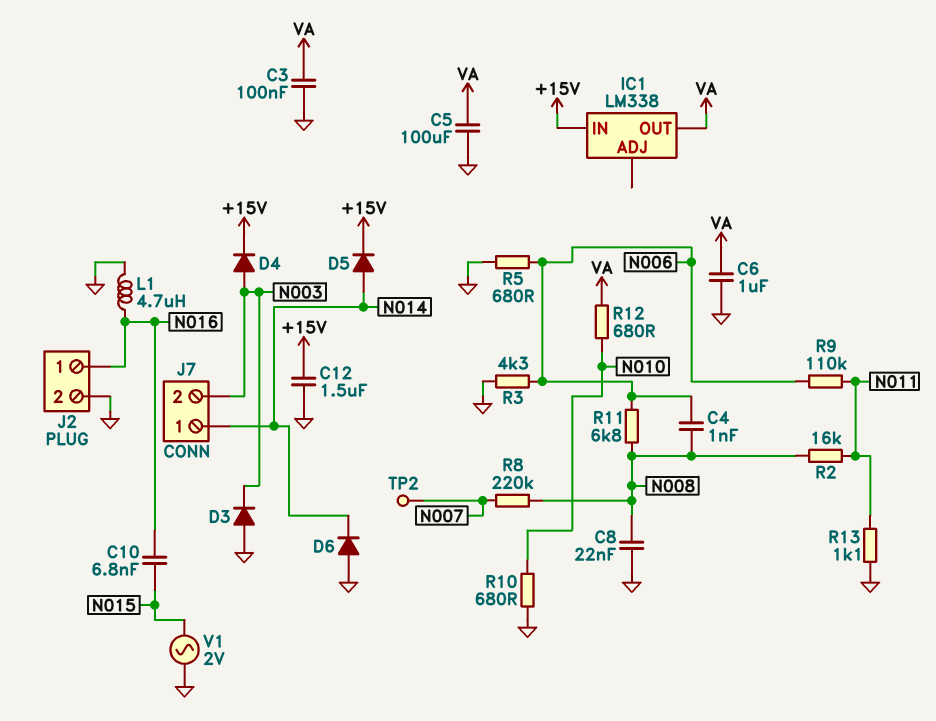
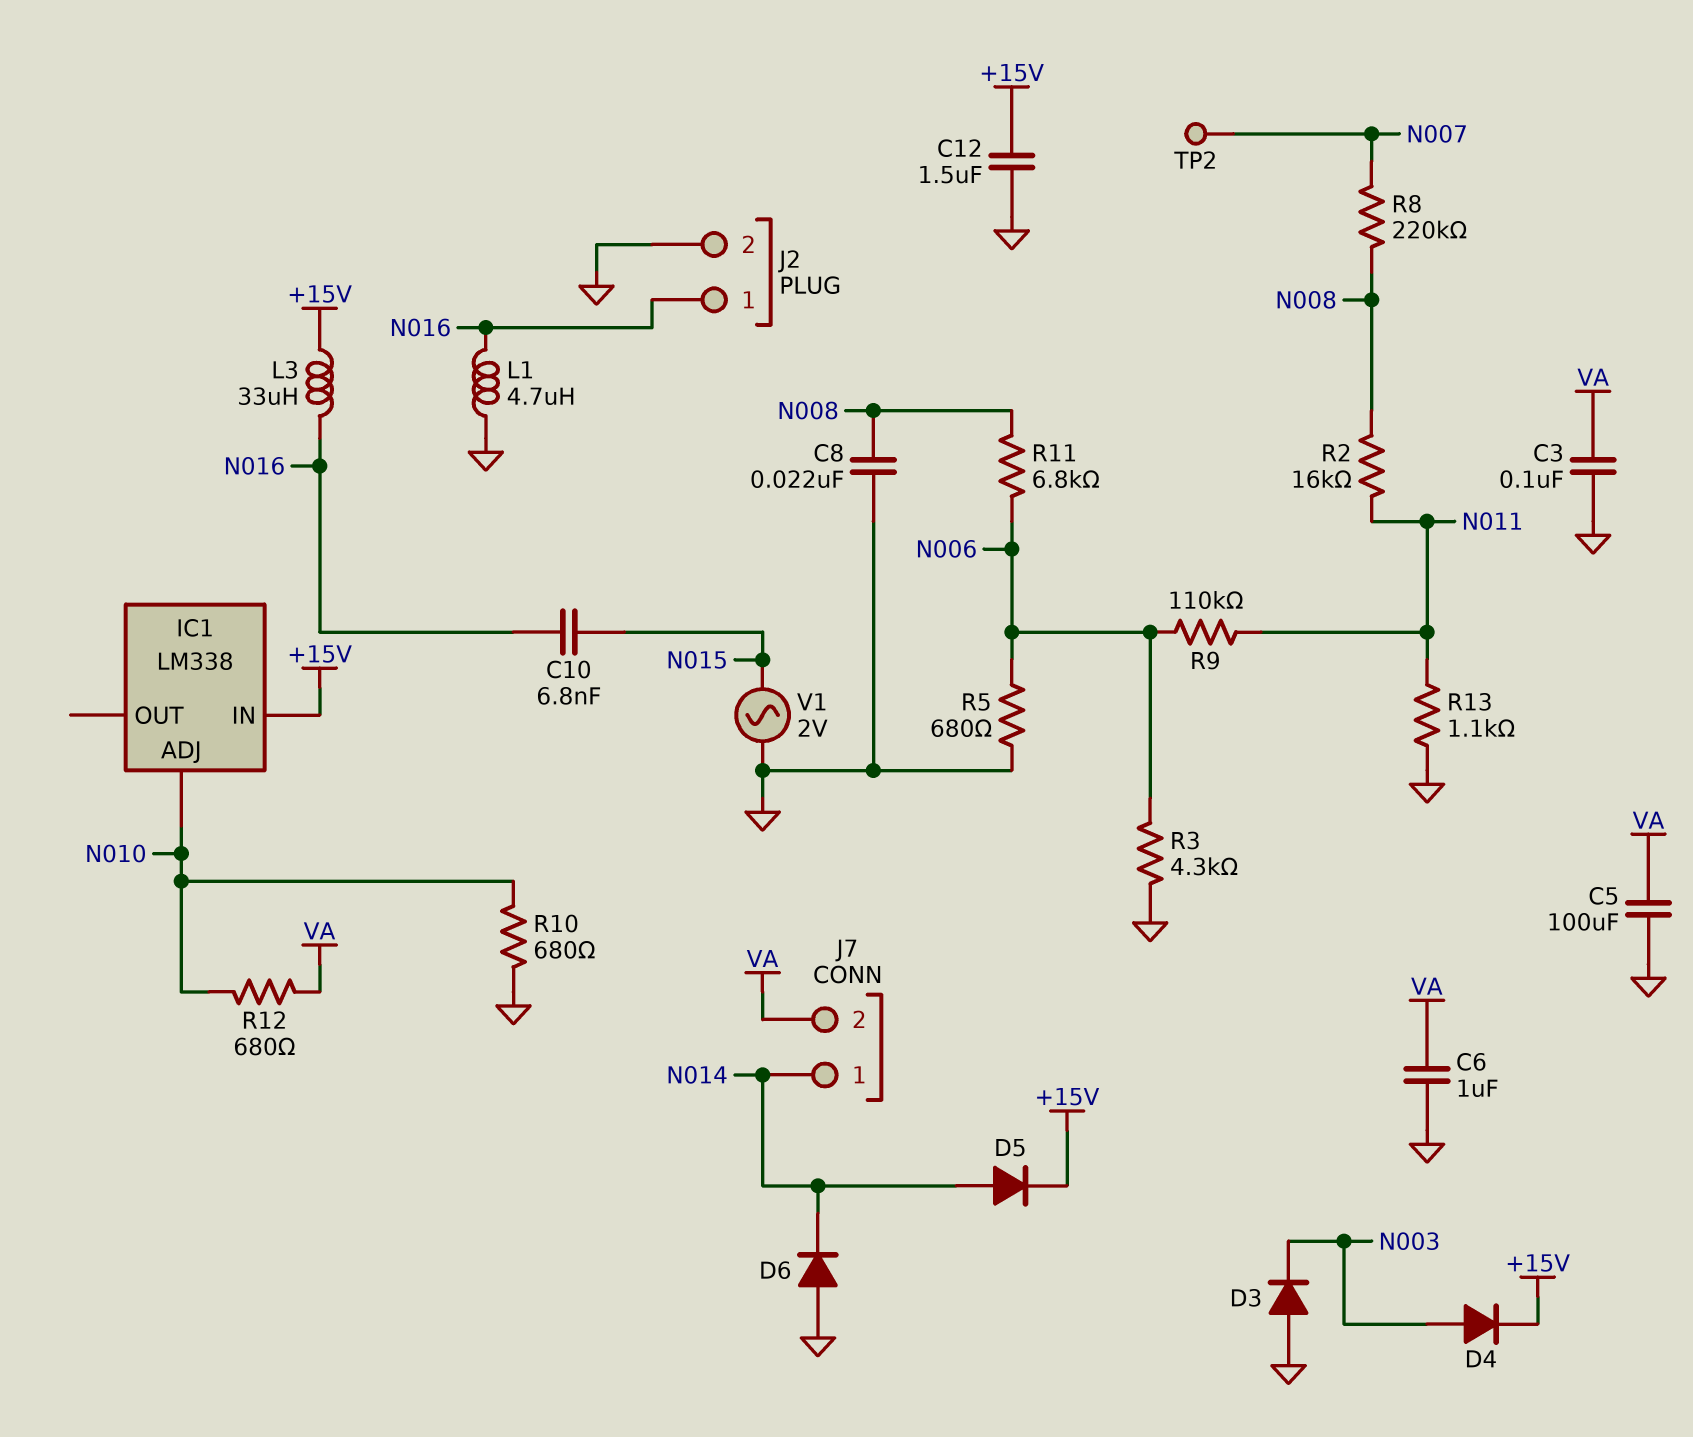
C4: 1nF (N006, N008) -> none
IC1 pin ADJ: none -> N010
IC1 pin OUT: VA -> none
J7 pin 2: N003 -> VA
L3: none -> 33uH (+15V, N016)

